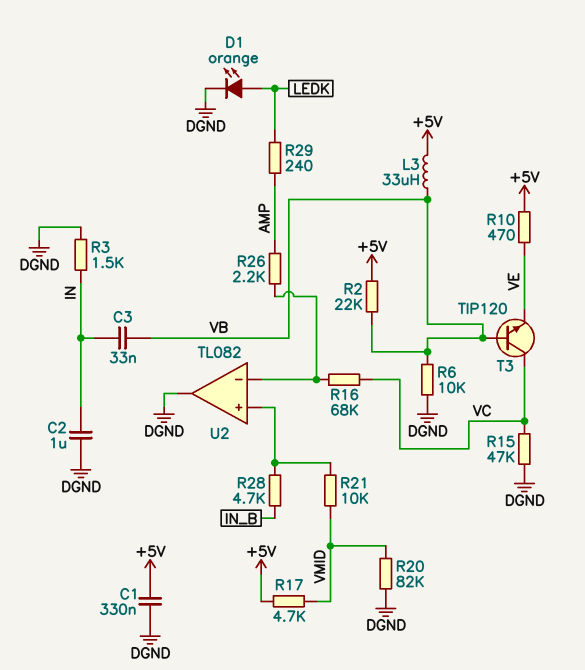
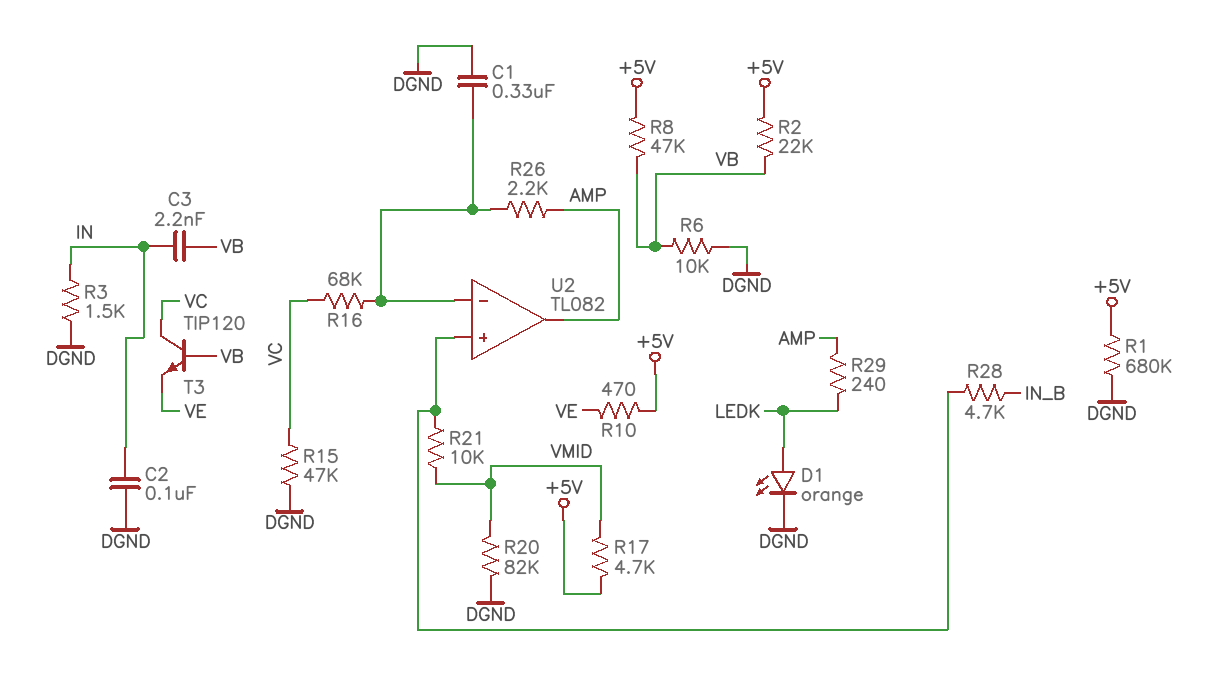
C1: 330nF (+5V, DGND) -> 330nF (DGND, U2/in-)
C2: 1uF (DGND, IN) -> 100nF (DGND, IN)
C3: 33nF (IN, VB) -> 2.2nF (IN, VB)
L3: 33uH (+5V, VB) -> none
R1: none -> 680k (+5V, DGND)
R8: none -> 47k (+5V, VB)
U2 pin out: DGND -> AMP

